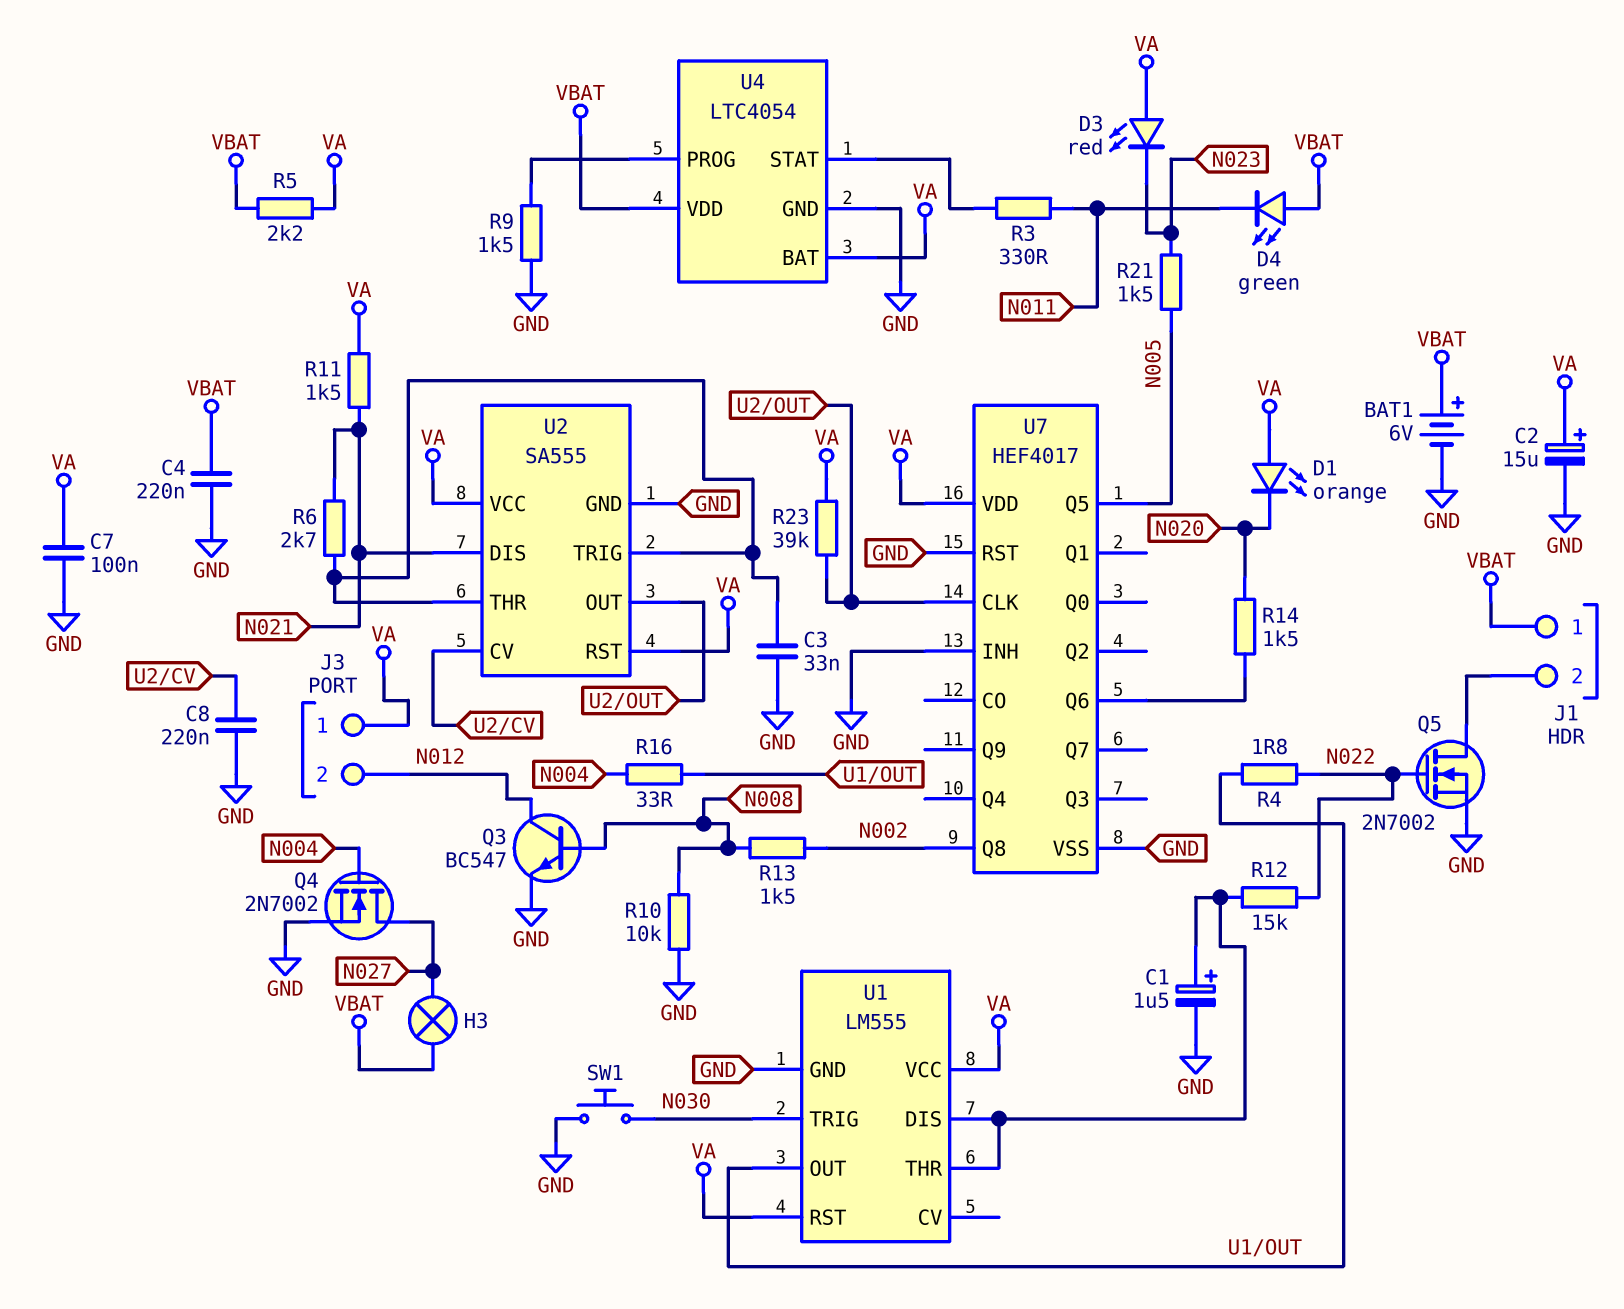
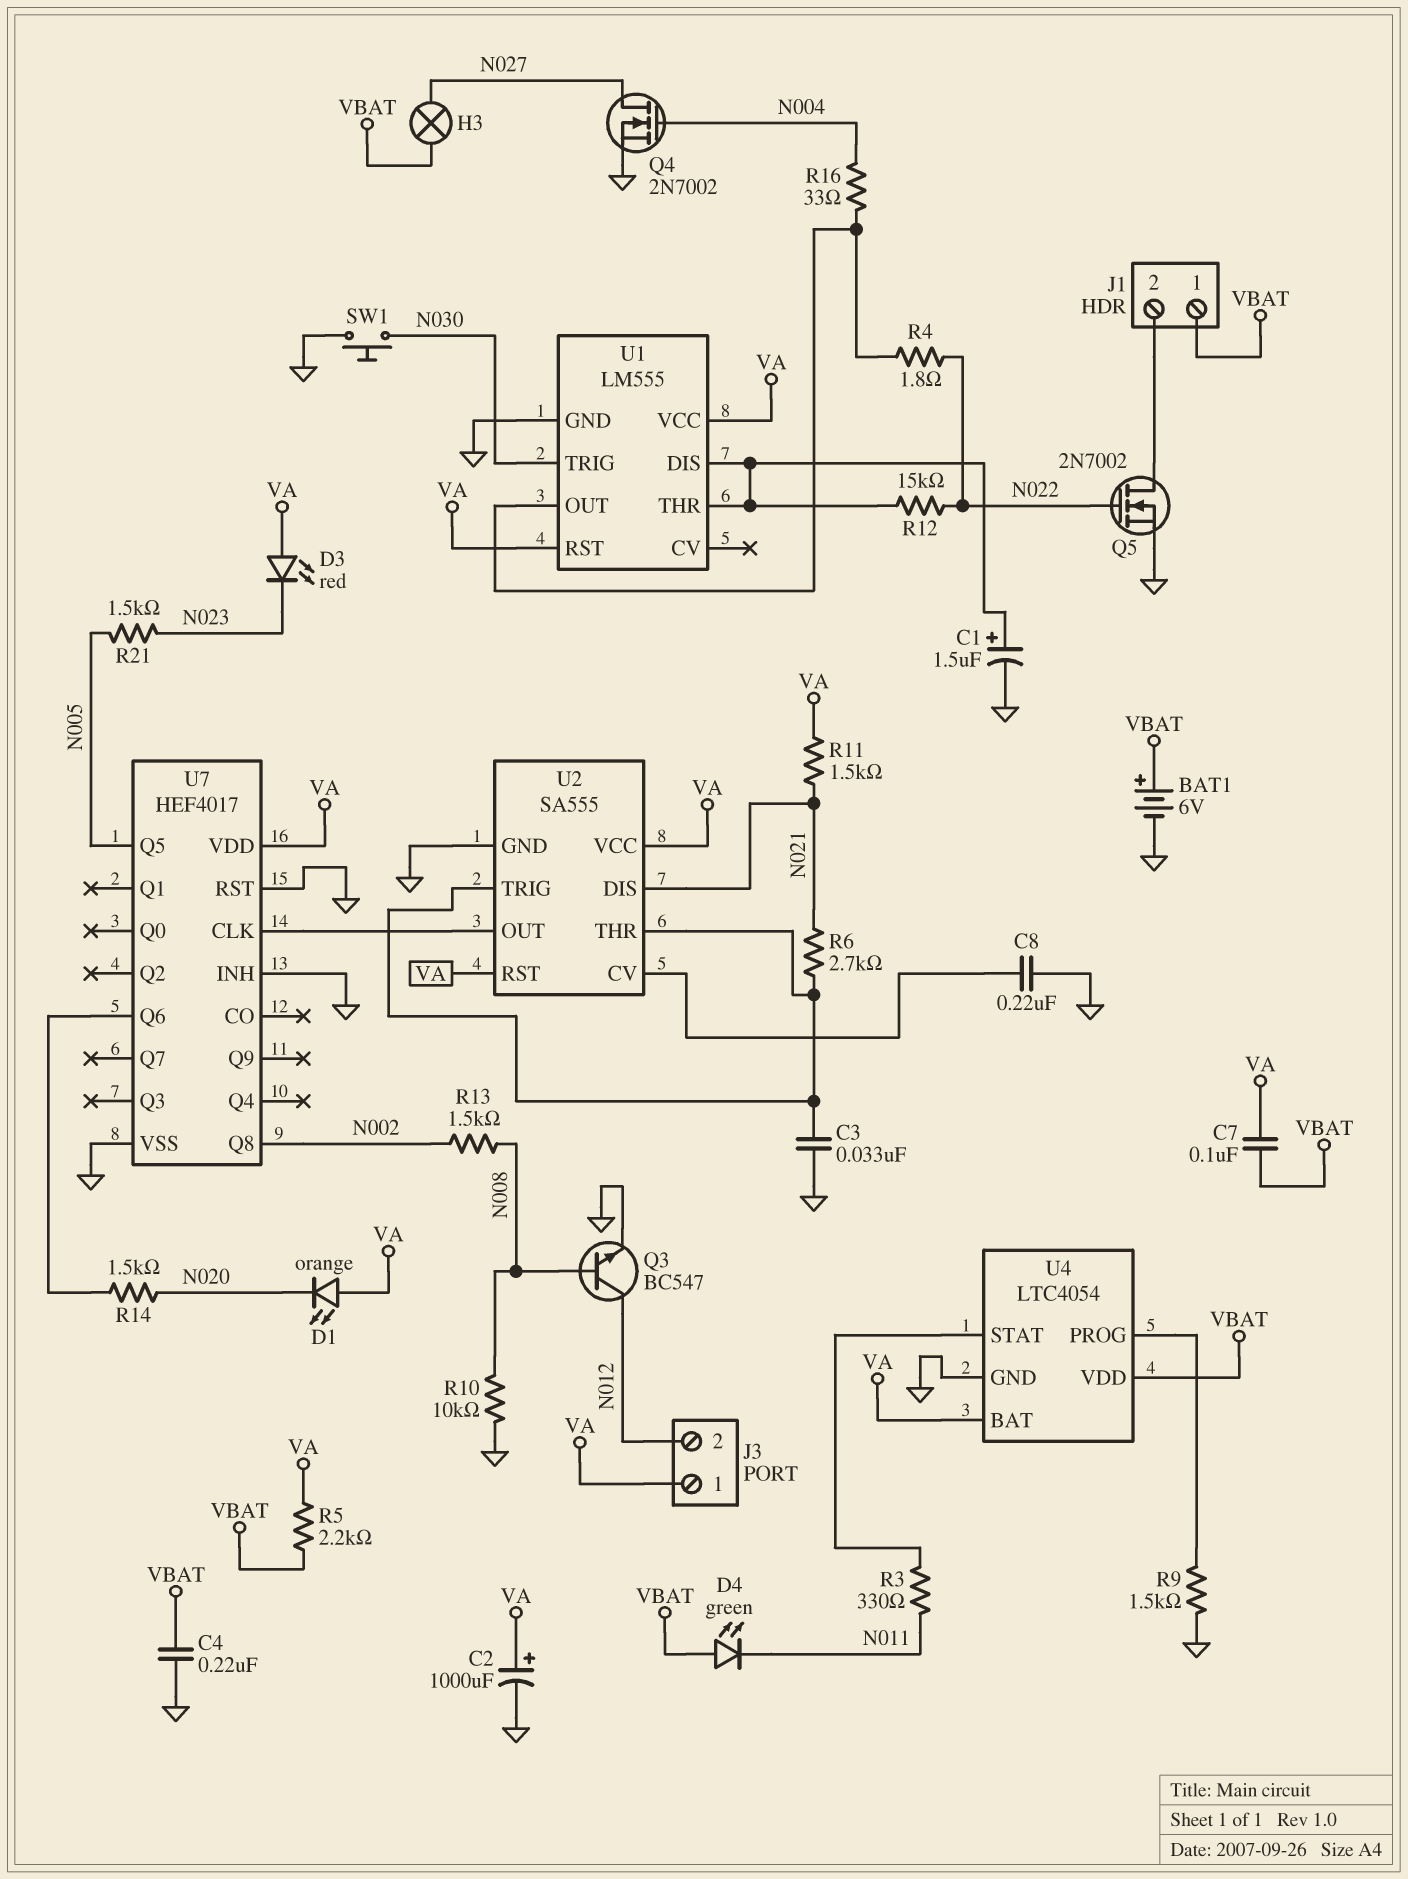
C2: 15uF (plus VA, minus GND) -> 1000uF (plus VA, minus GND)
C7: 100nF (GND, VA) -> 100nF (VA, VBAT)
R23: 39k (U2/OUT, VA) -> none

